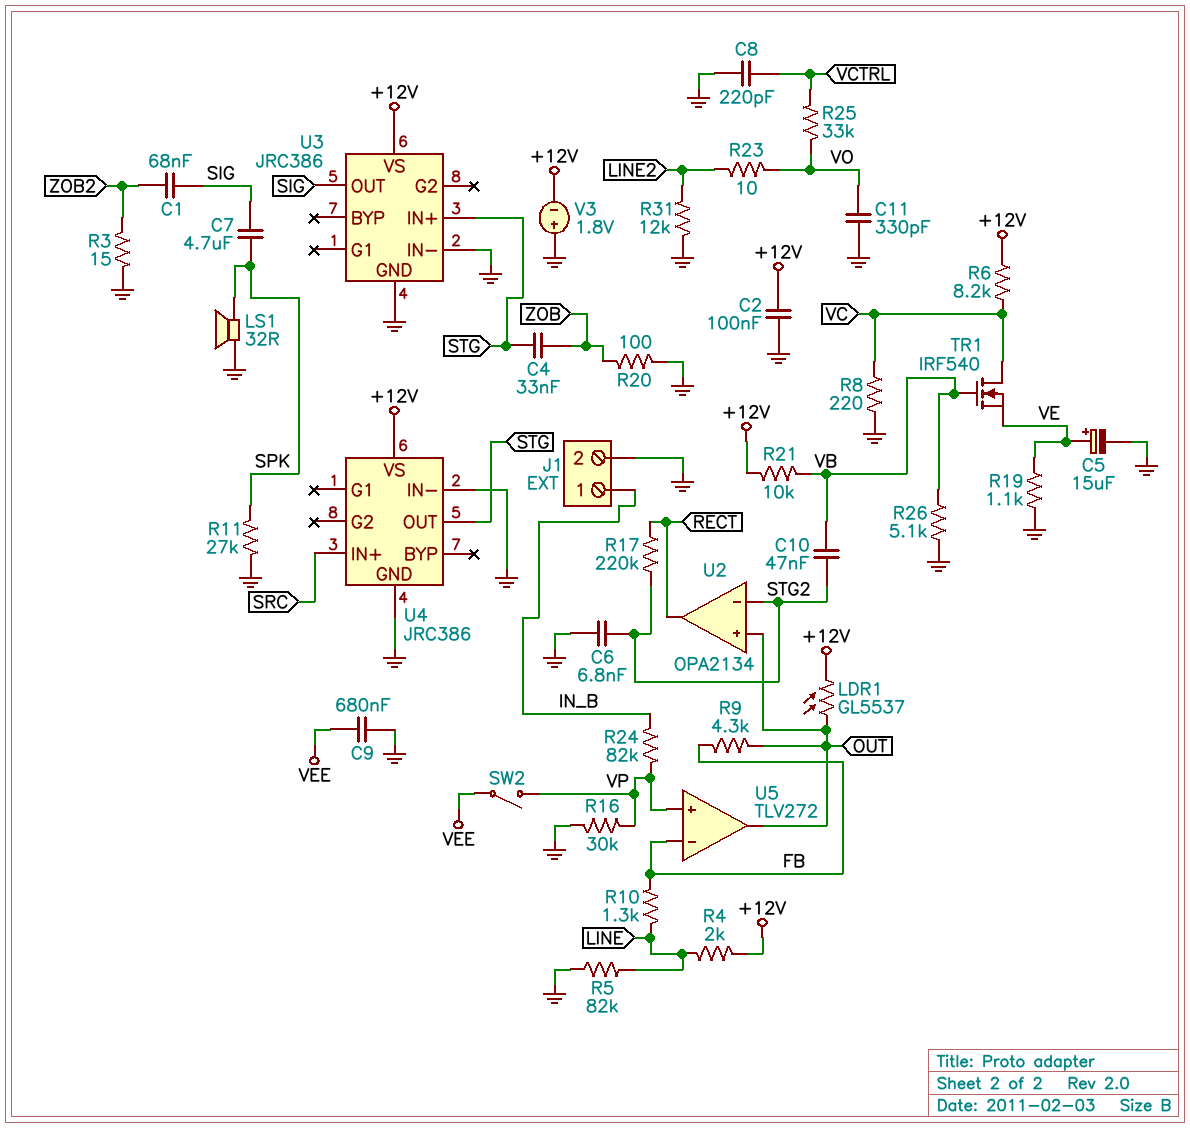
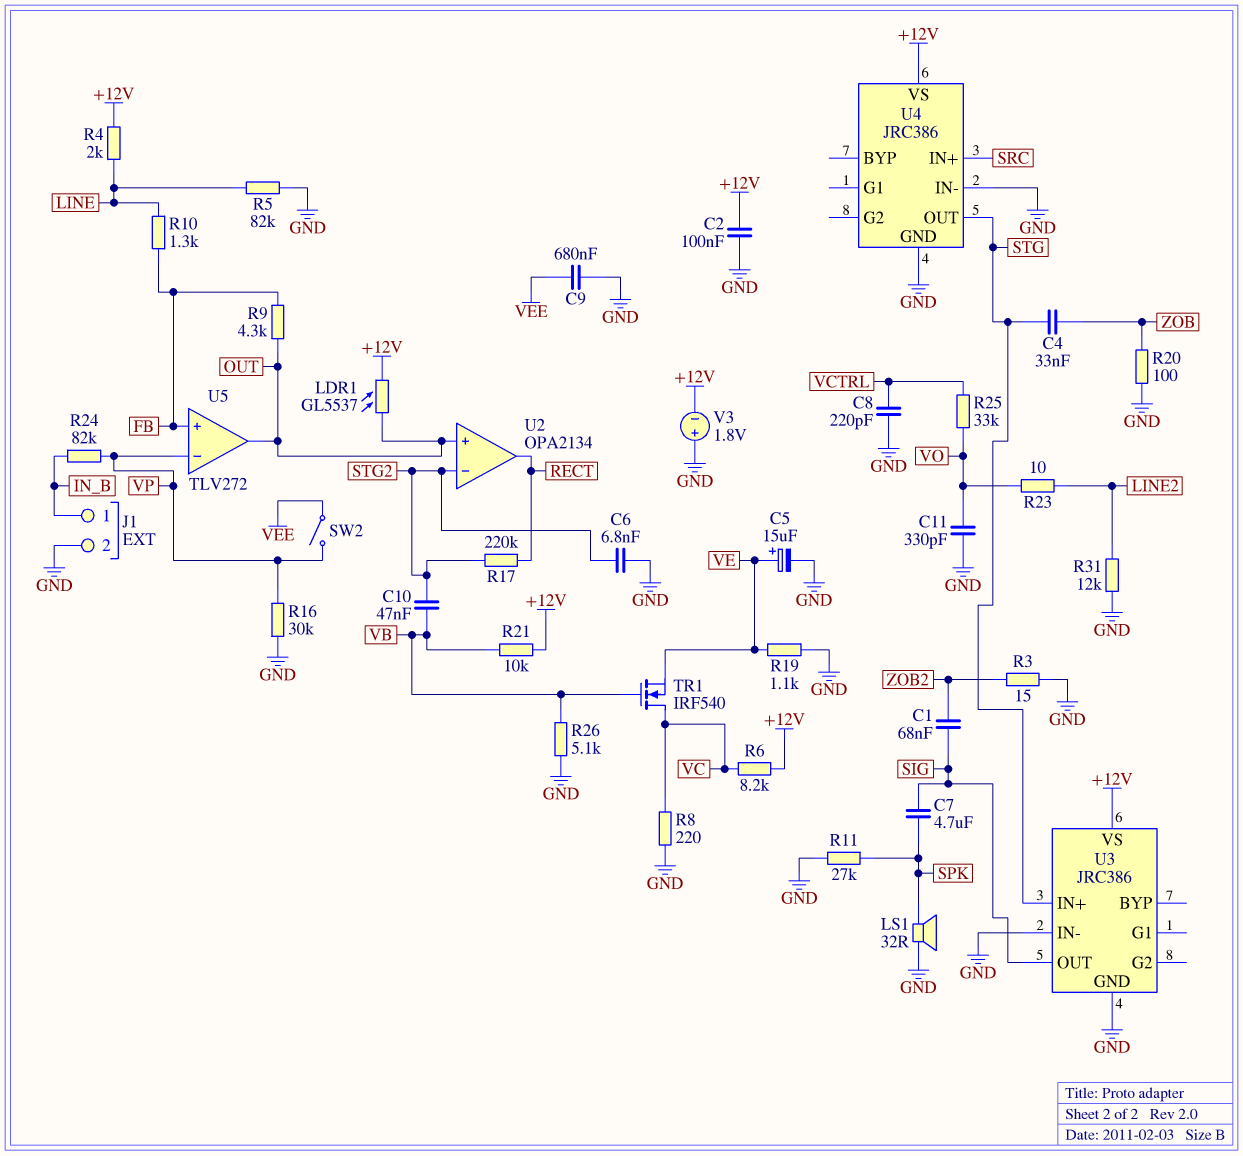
U5 pin in+: VP -> FB
U5 pin in-: FB -> VP

